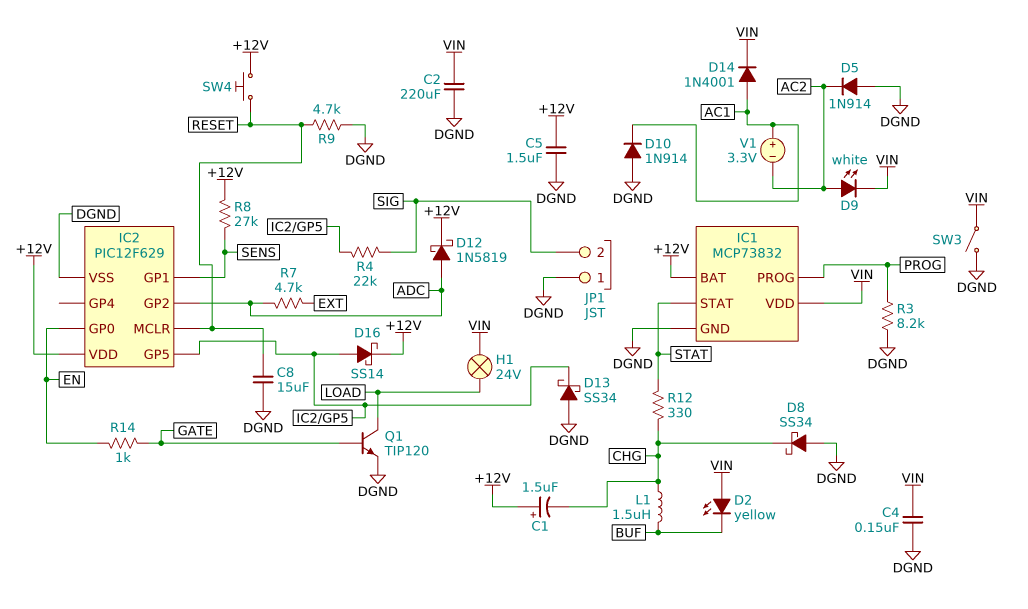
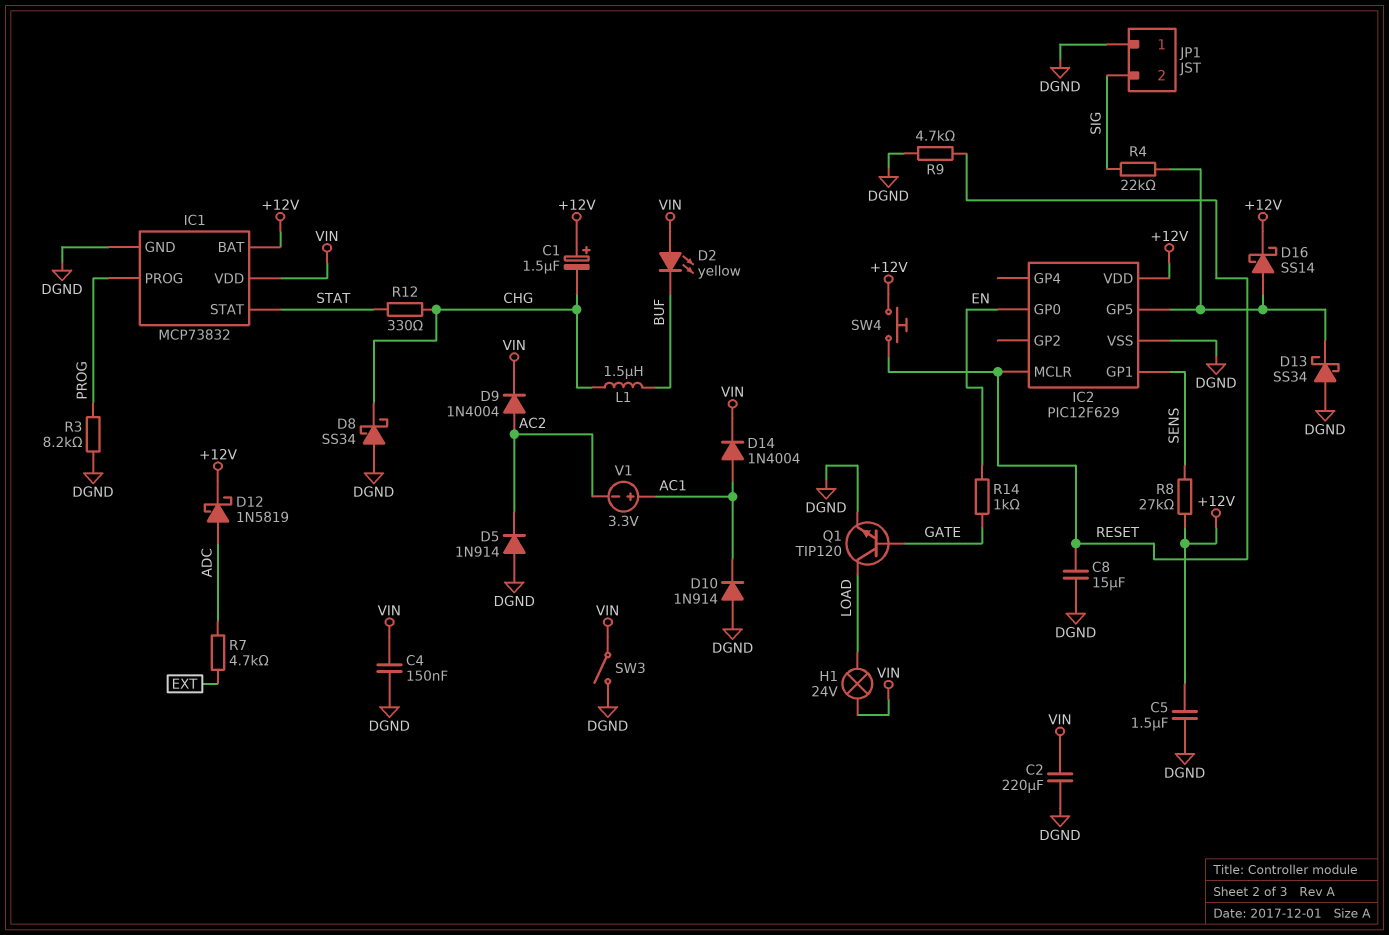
D9: LED white (A AC2, K VIN) -> diode 1N4004 (A AC2, K VIN)
D14: diode 1N4001 (A AC1, K VIN) -> diode 1N4004 (A AC1, K VIN)
IC2 pin GP2: ADC -> none

